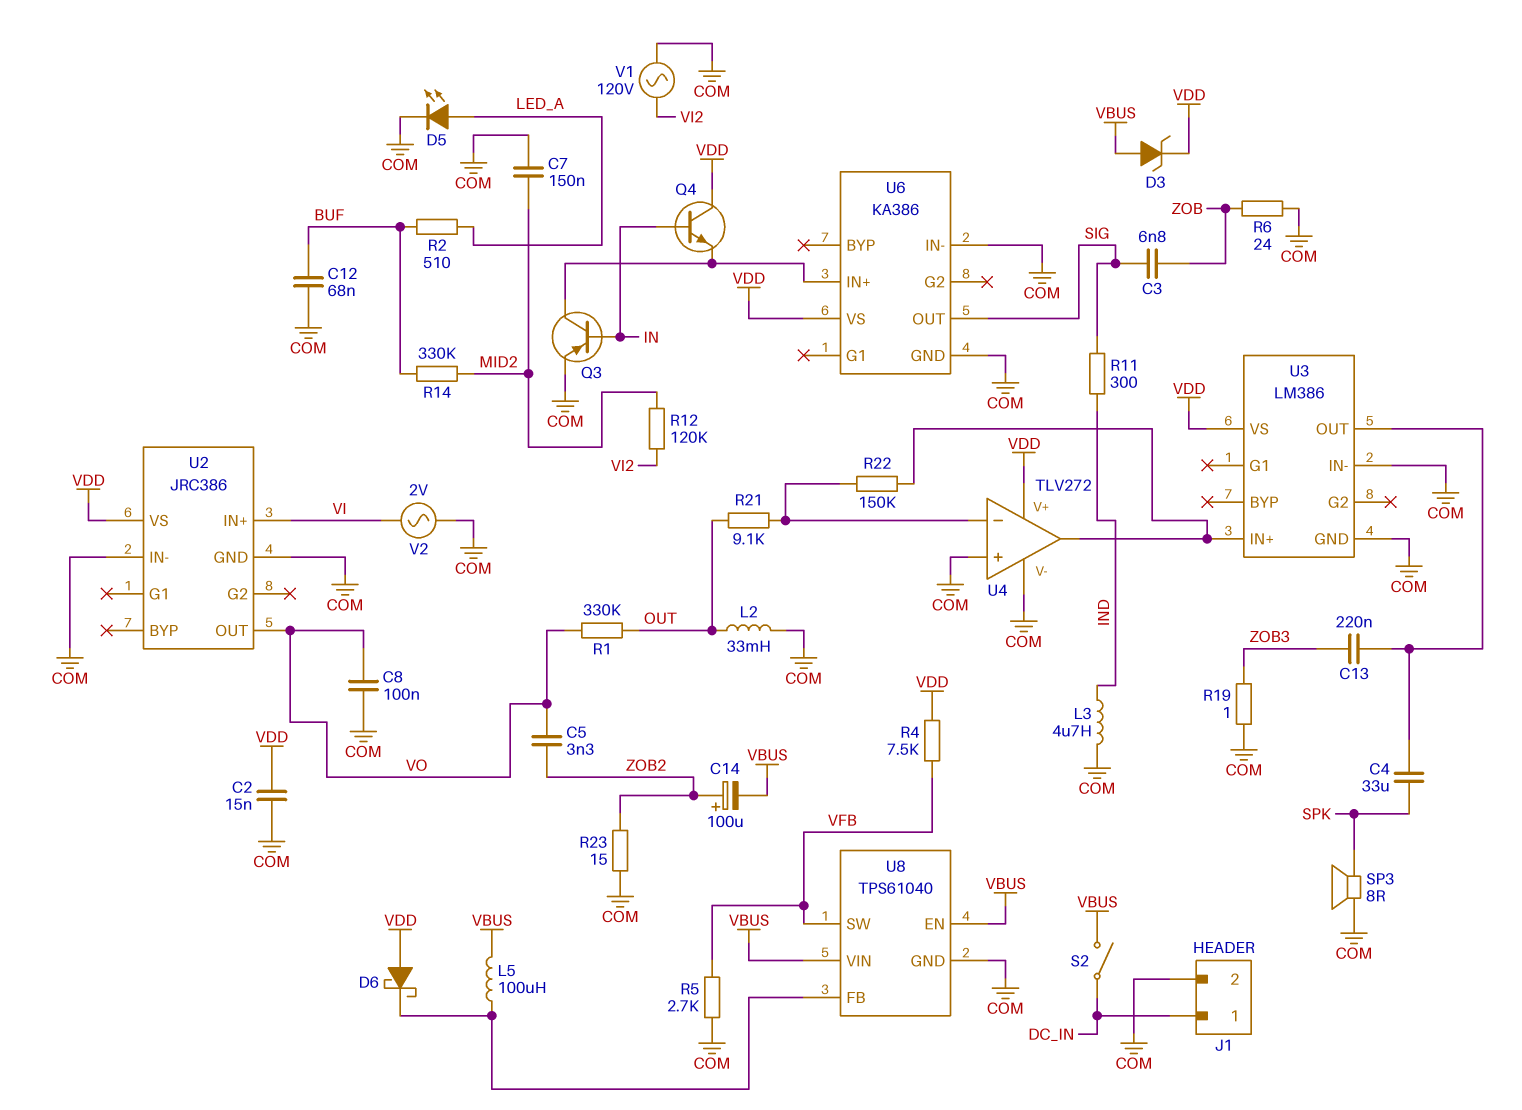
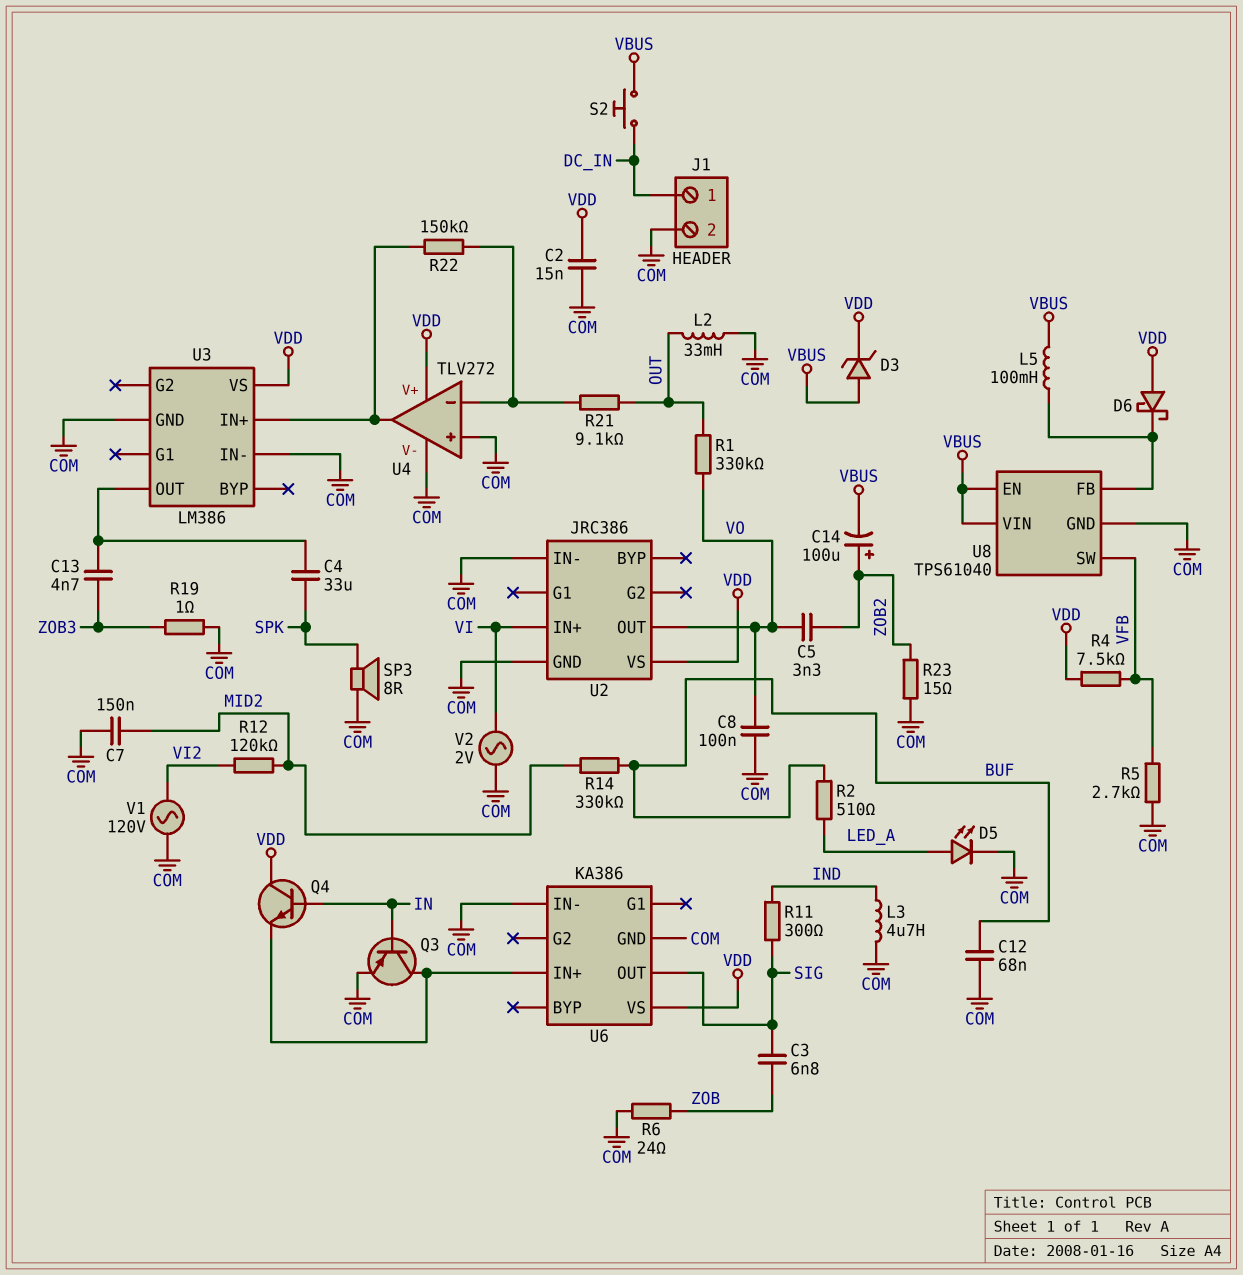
C13: 220nF (U3/OUT, ZOB3) -> 4.7nF (U3/OUT, ZOB3)
L5: 100uH (U8/FB, VBUS) -> 100mH (U8/FB, VBUS)
S2: switch (DC_IN, VBUS) -> button (DC_IN, VBUS)

